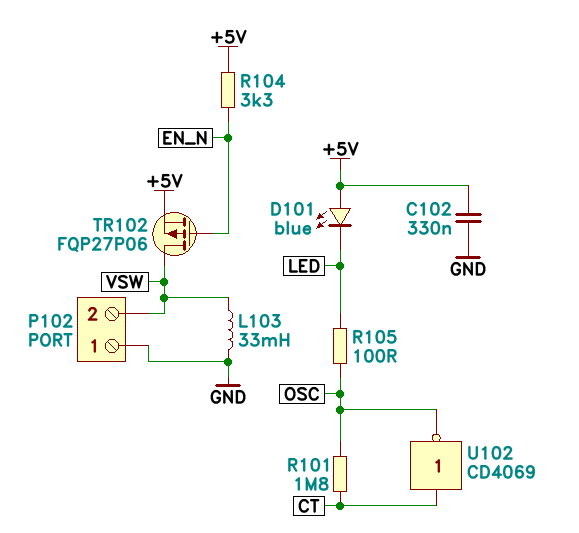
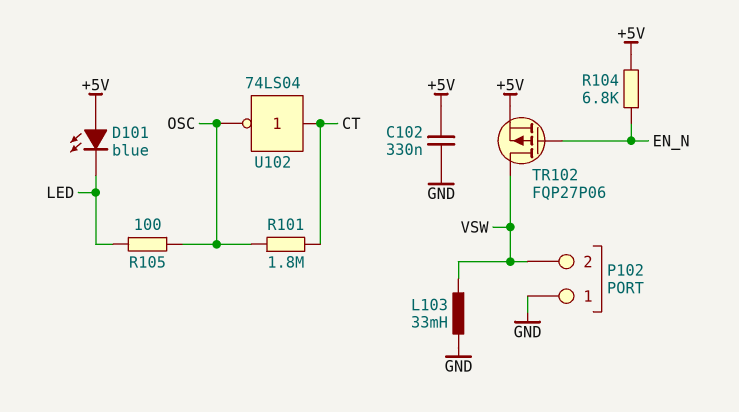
R104: 3.3k (+5V, EN_N) -> 6.8k (+5V, EN_N)
U102: NOT CD4069 (in CT, out OSC) -> NOT 74LS04 (in CT, out OSC)

